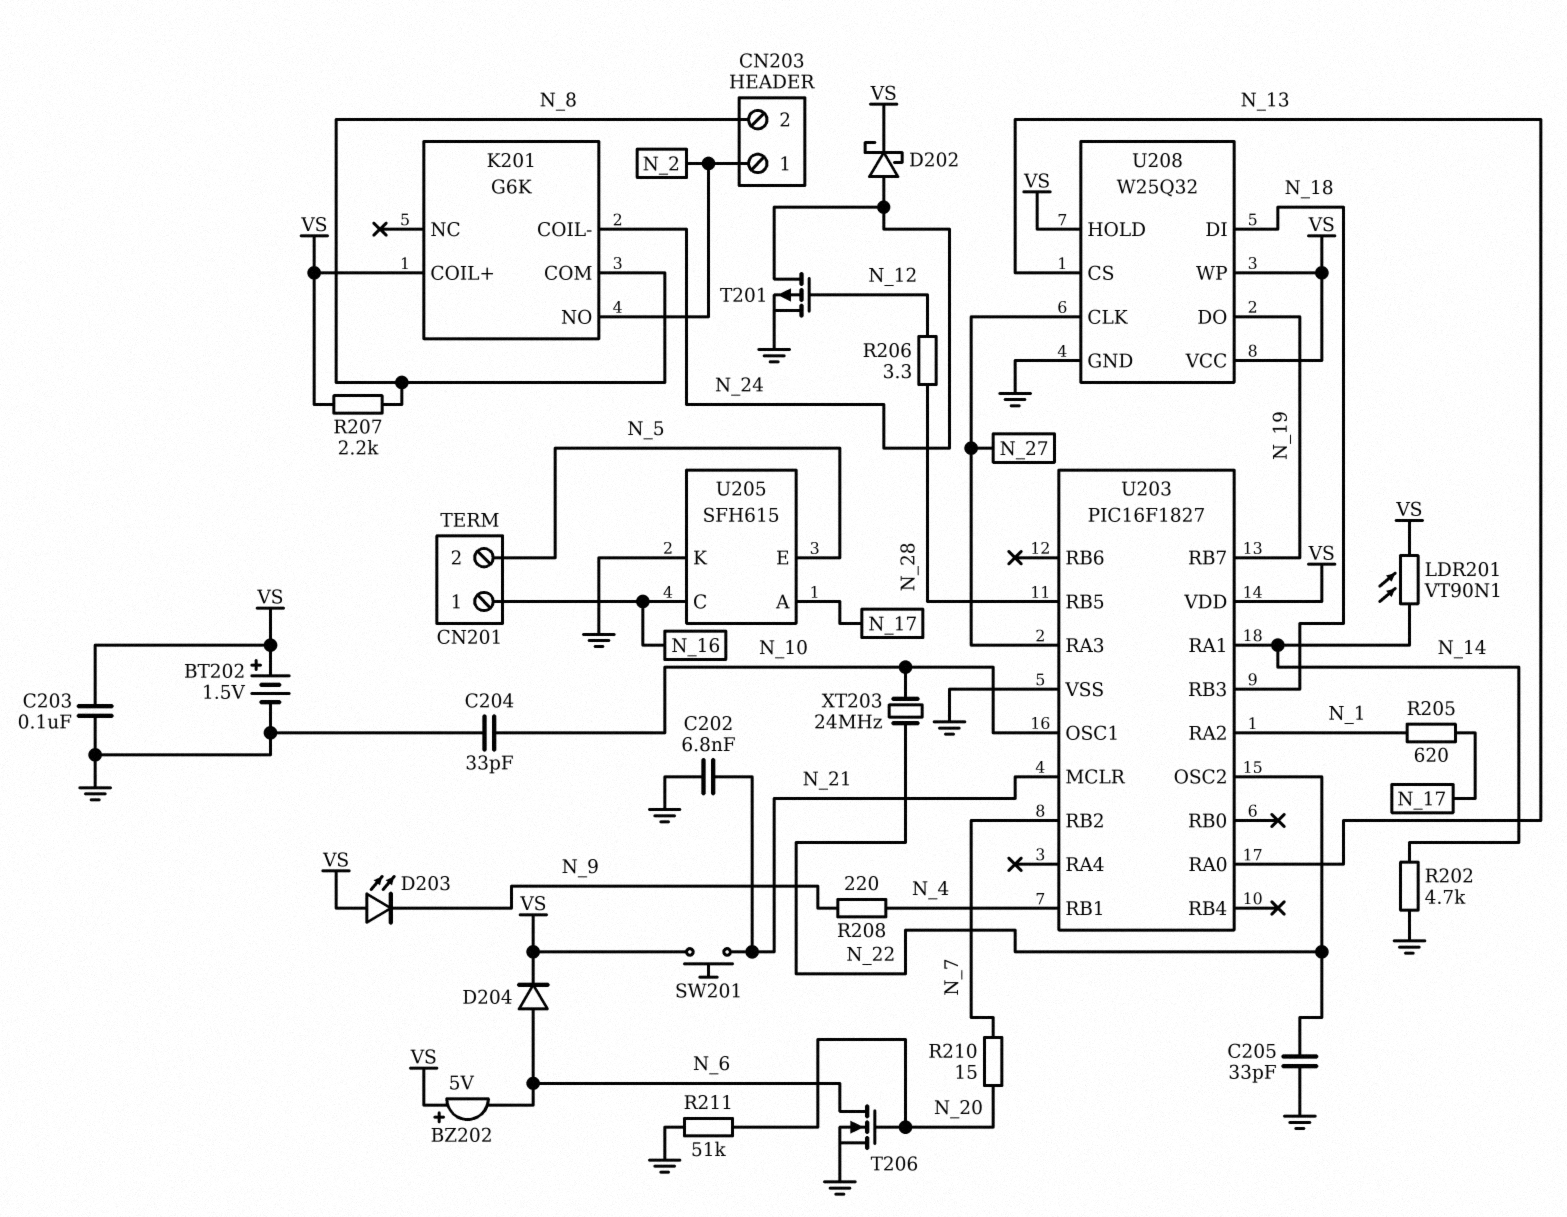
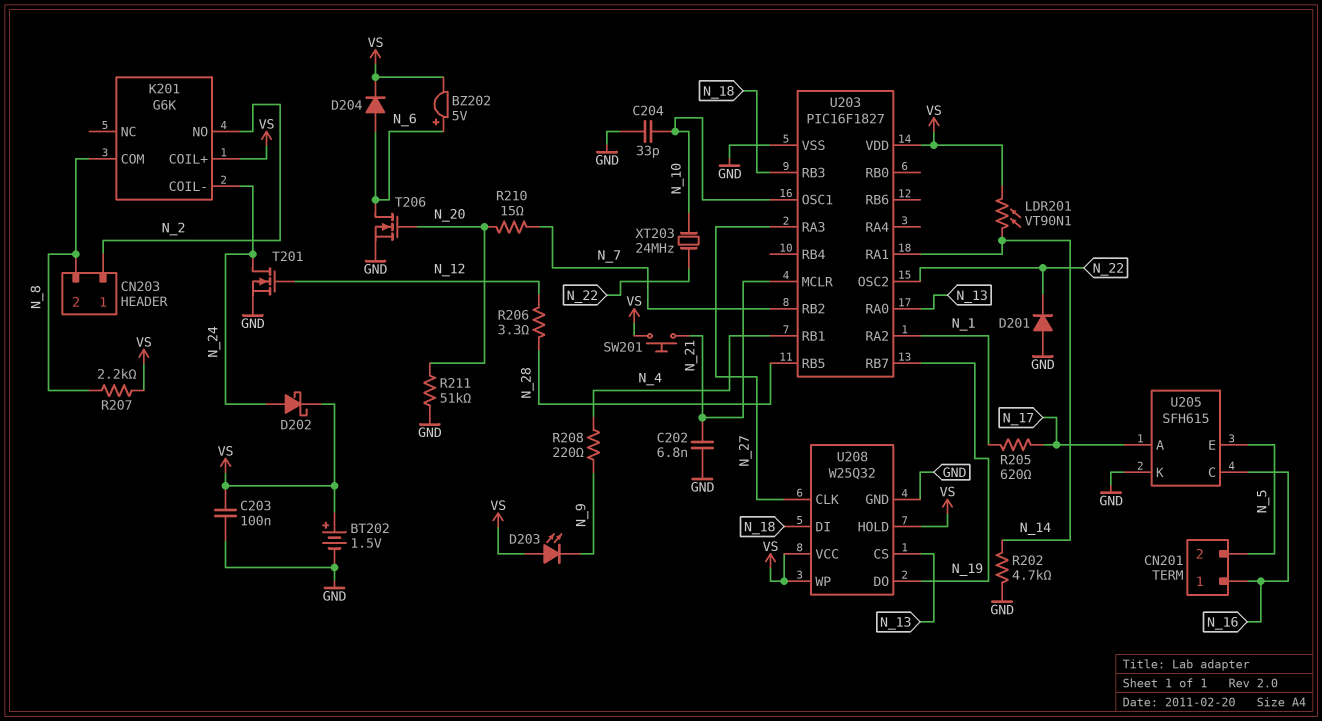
BZ202: buzzer 5V (plus VS, minus N_6) -> buzzer 5V (plus N_6, minus VS)
C205: 33pF (GND, N_22) -> none
D201: none -> diode (A GND, K N_22)
T201: PMOS (G N_12, D N_24, S GND) -> NMOS (G N_12, D N_24, S GND)

